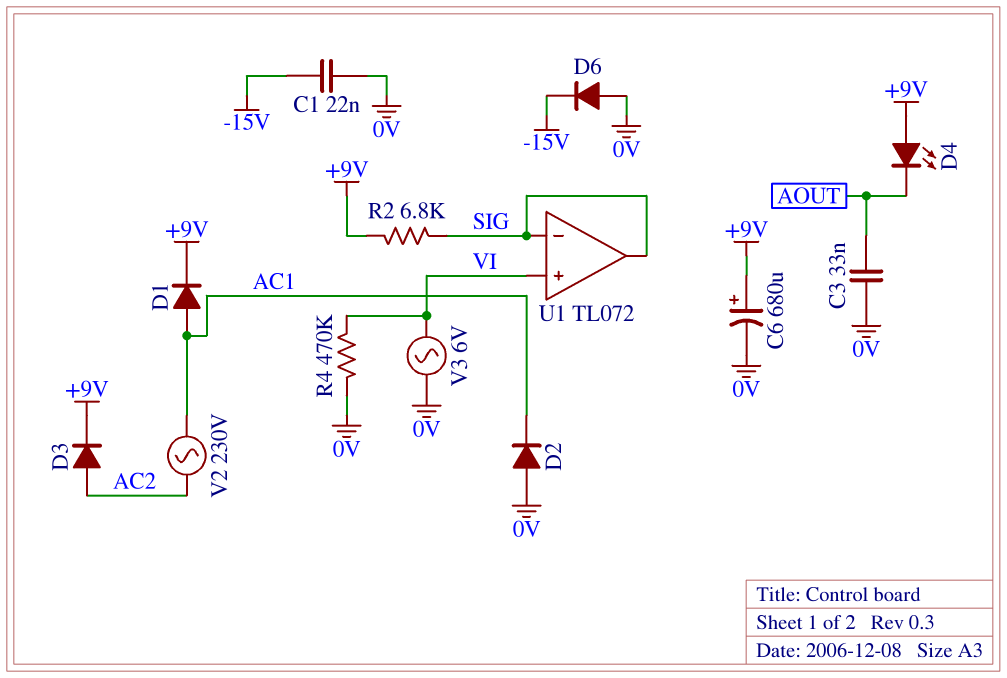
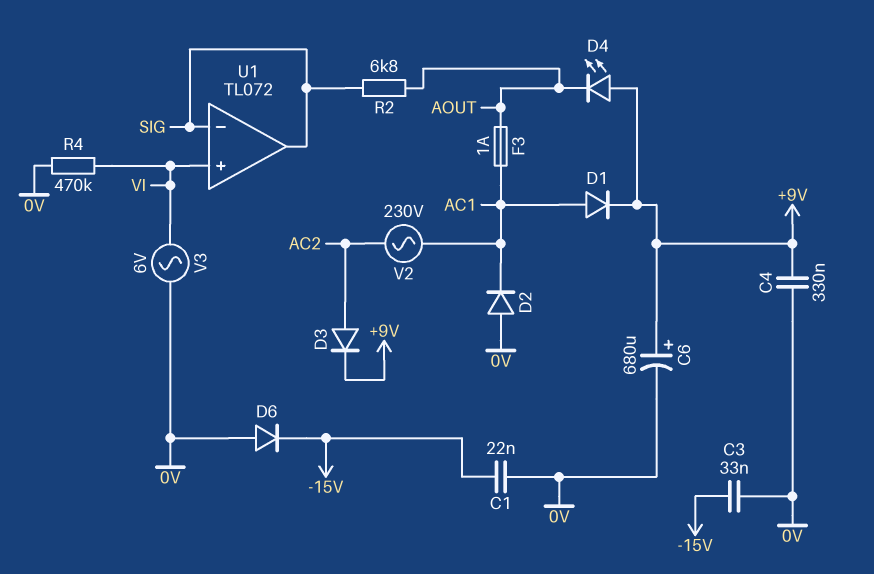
C3: 33nF (0V, AOUT) -> 33nF (-15V, 0V)
C4: none -> 330nF (+9V, 0V)
F3: none -> 1A (AC1, AOUT)
R2: 6.8k (+9V, SIG) -> 6.8k (AOUT, SIG)

